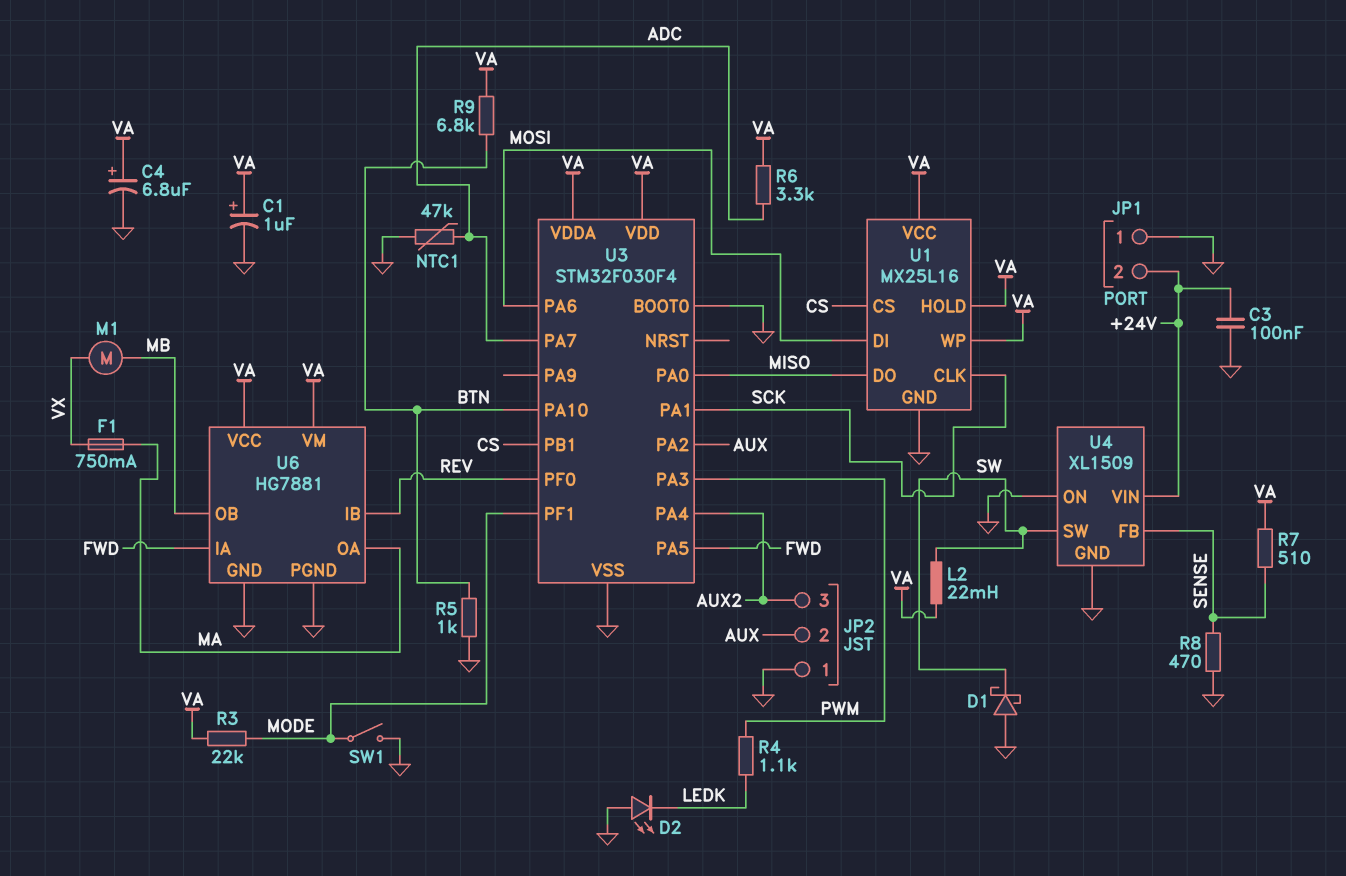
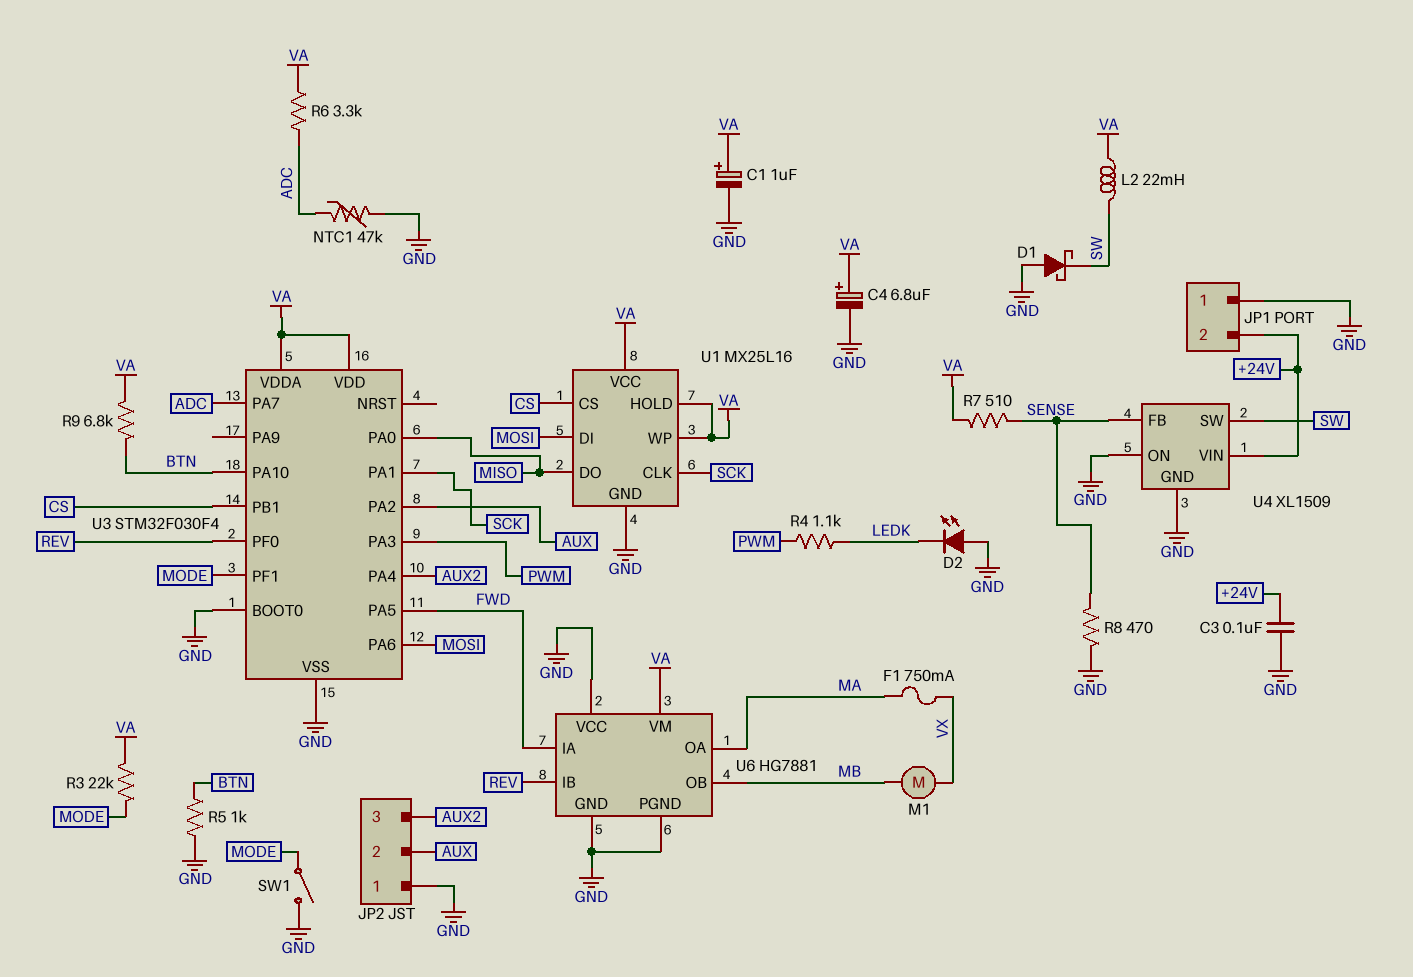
U6 pin VCC: VA -> GND

